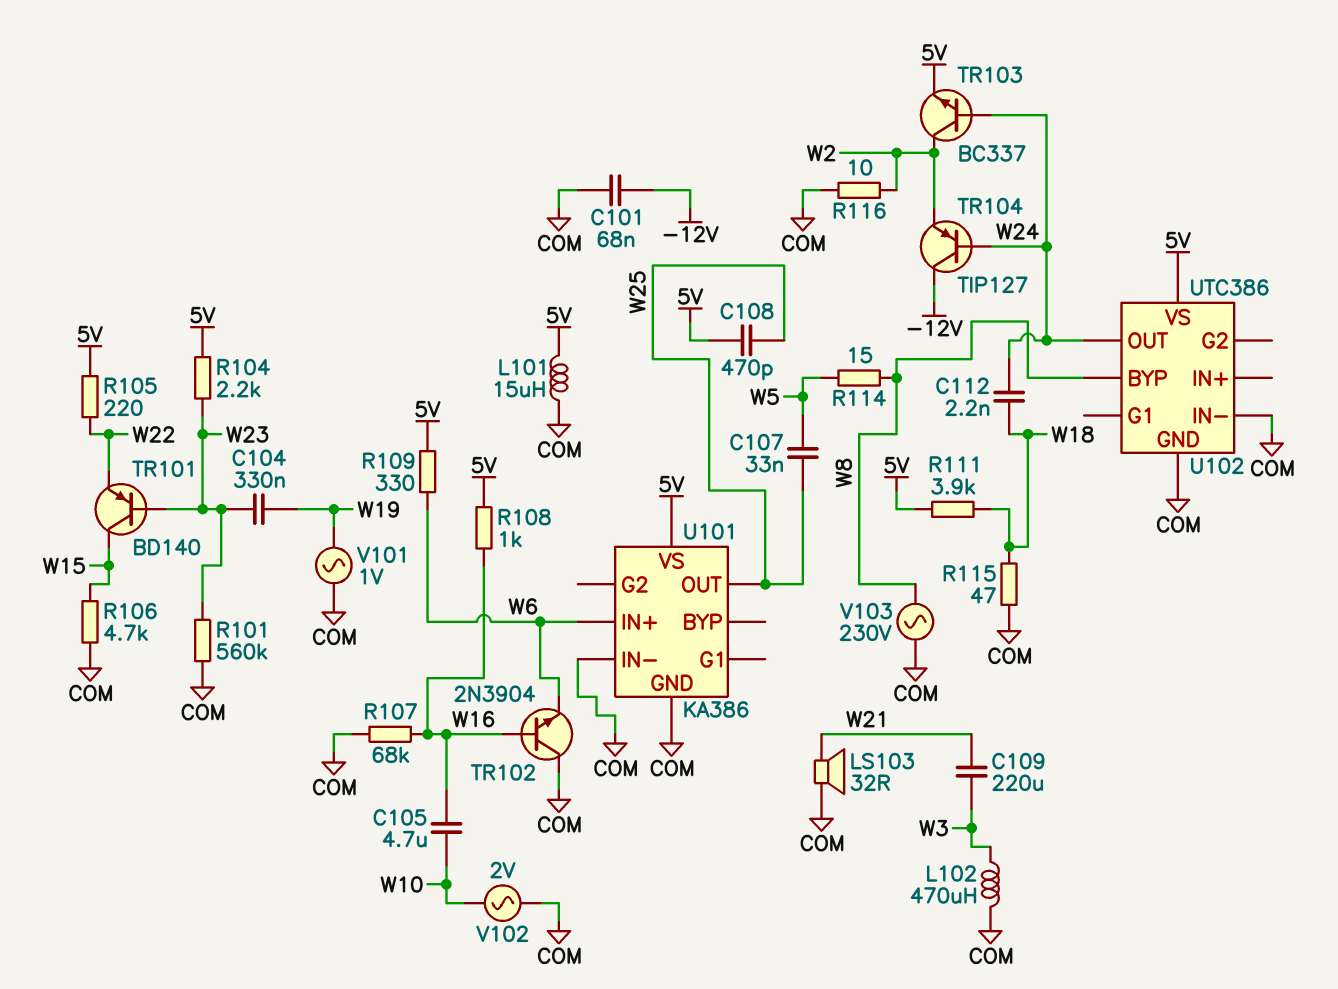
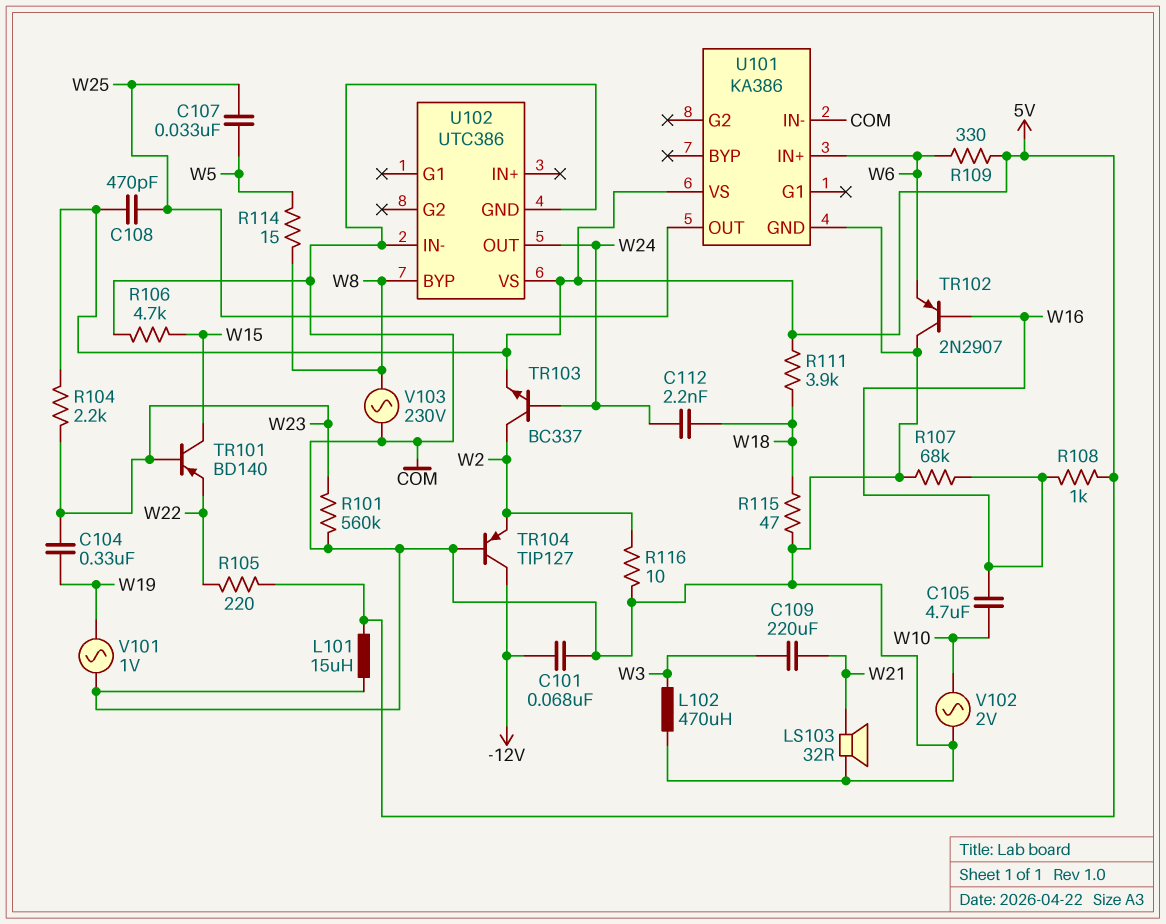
TR102: NPN 2N3904 (B W16, C COM, E W6) -> PNP 2N2907 (B W16, C COM, E W6)
TR104: PNP TIP127 (B W24, C -12V, E W2) -> PNP TIP127 (B COM, C -12V, E W2)

